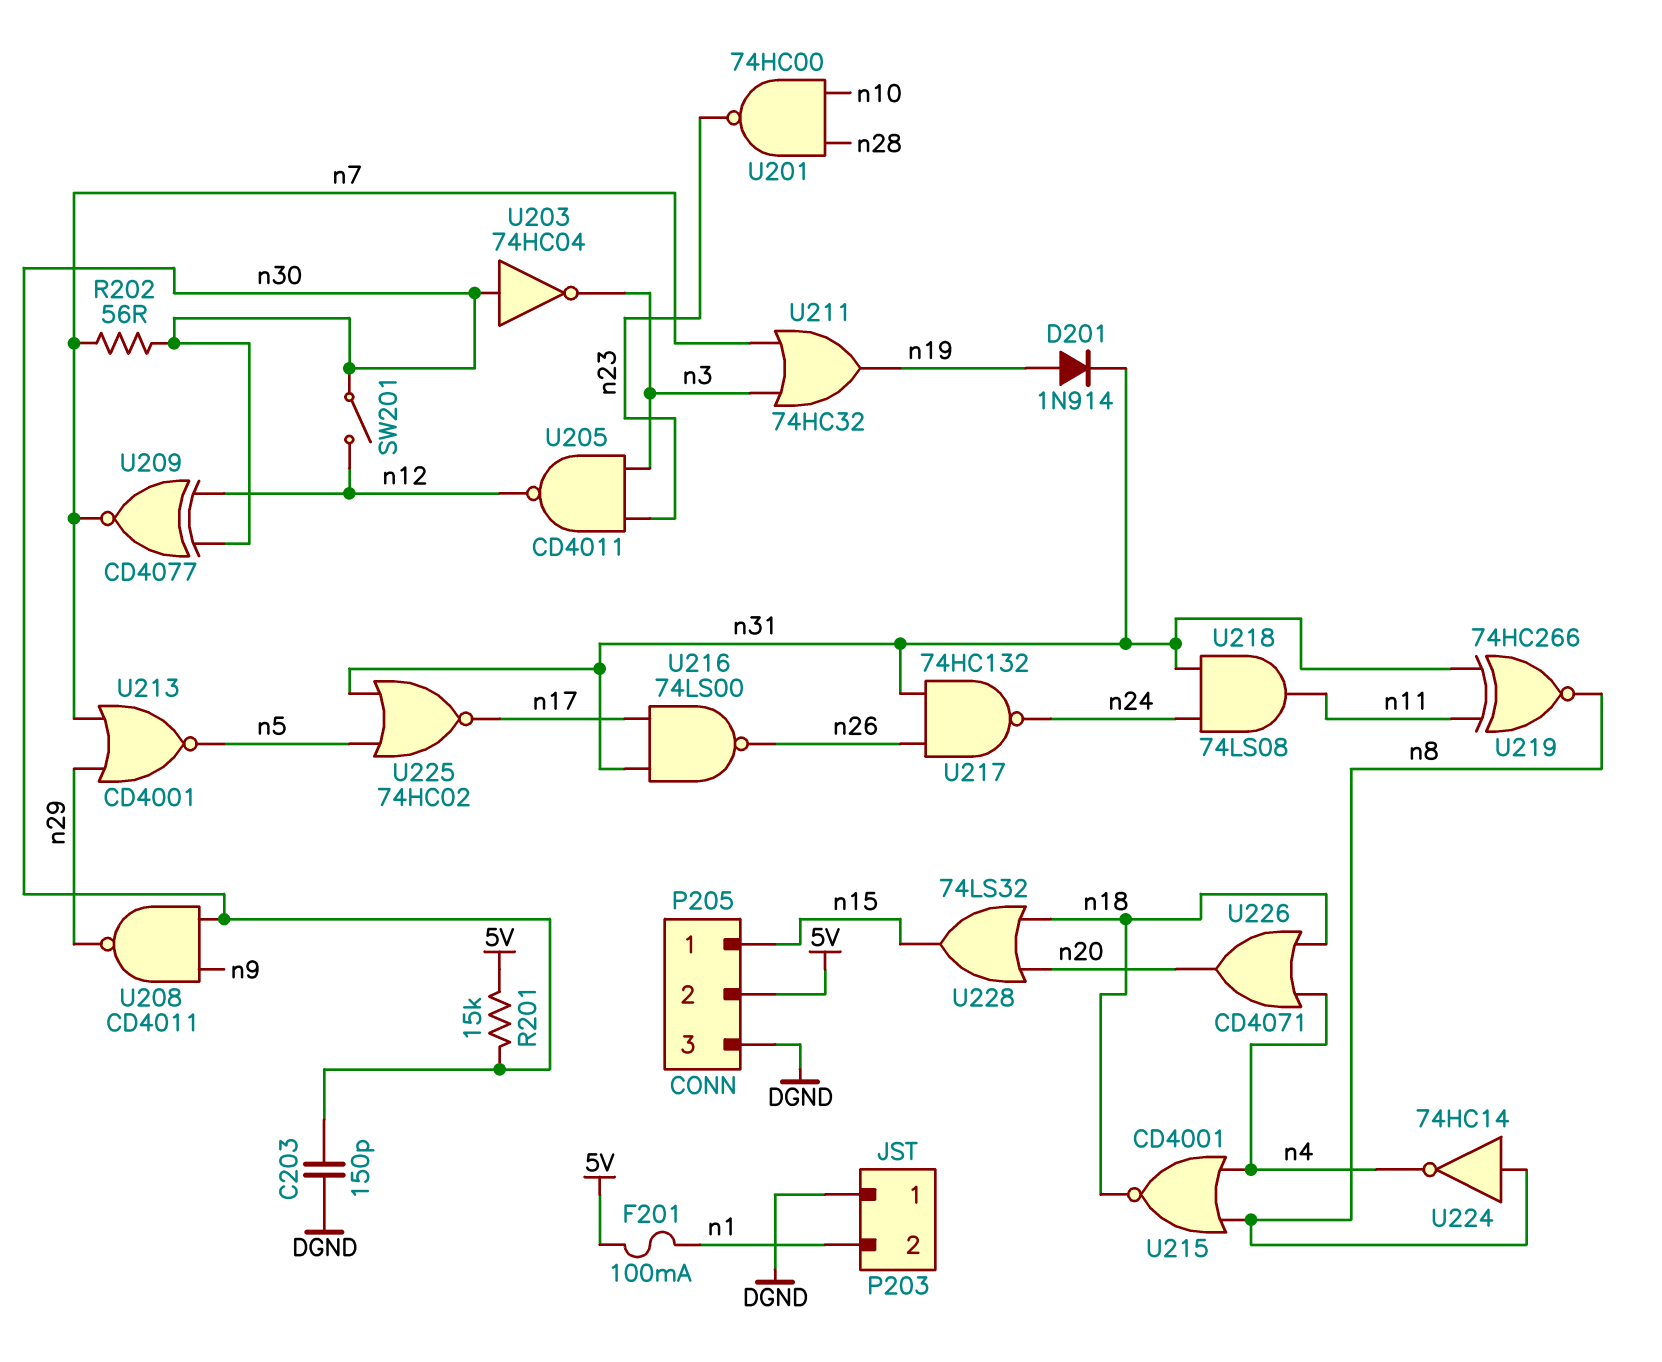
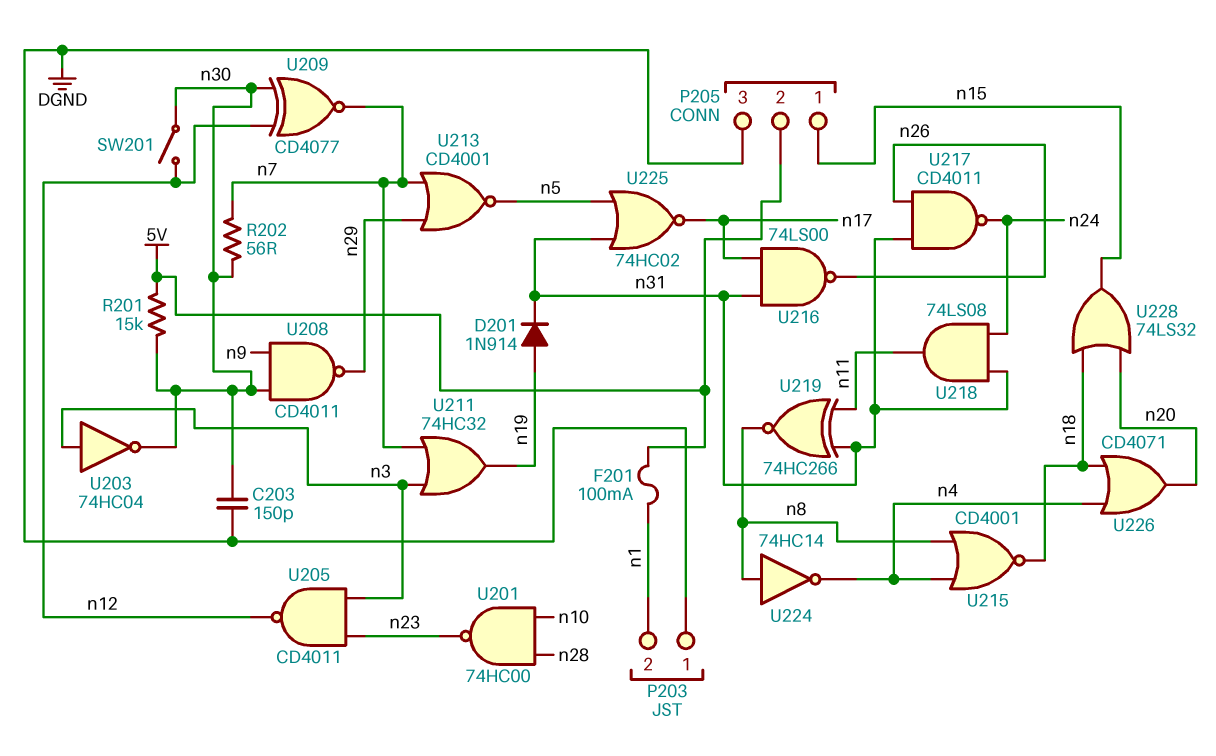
U203: NOT 74HC04 (in n30, out n3) -> NOT 74HC04 (in n3, out n30)
U217: NAND 74HC132 (in n26, in n31, out n24) -> NAND CD4011 (in n26, in n31, out n24)

